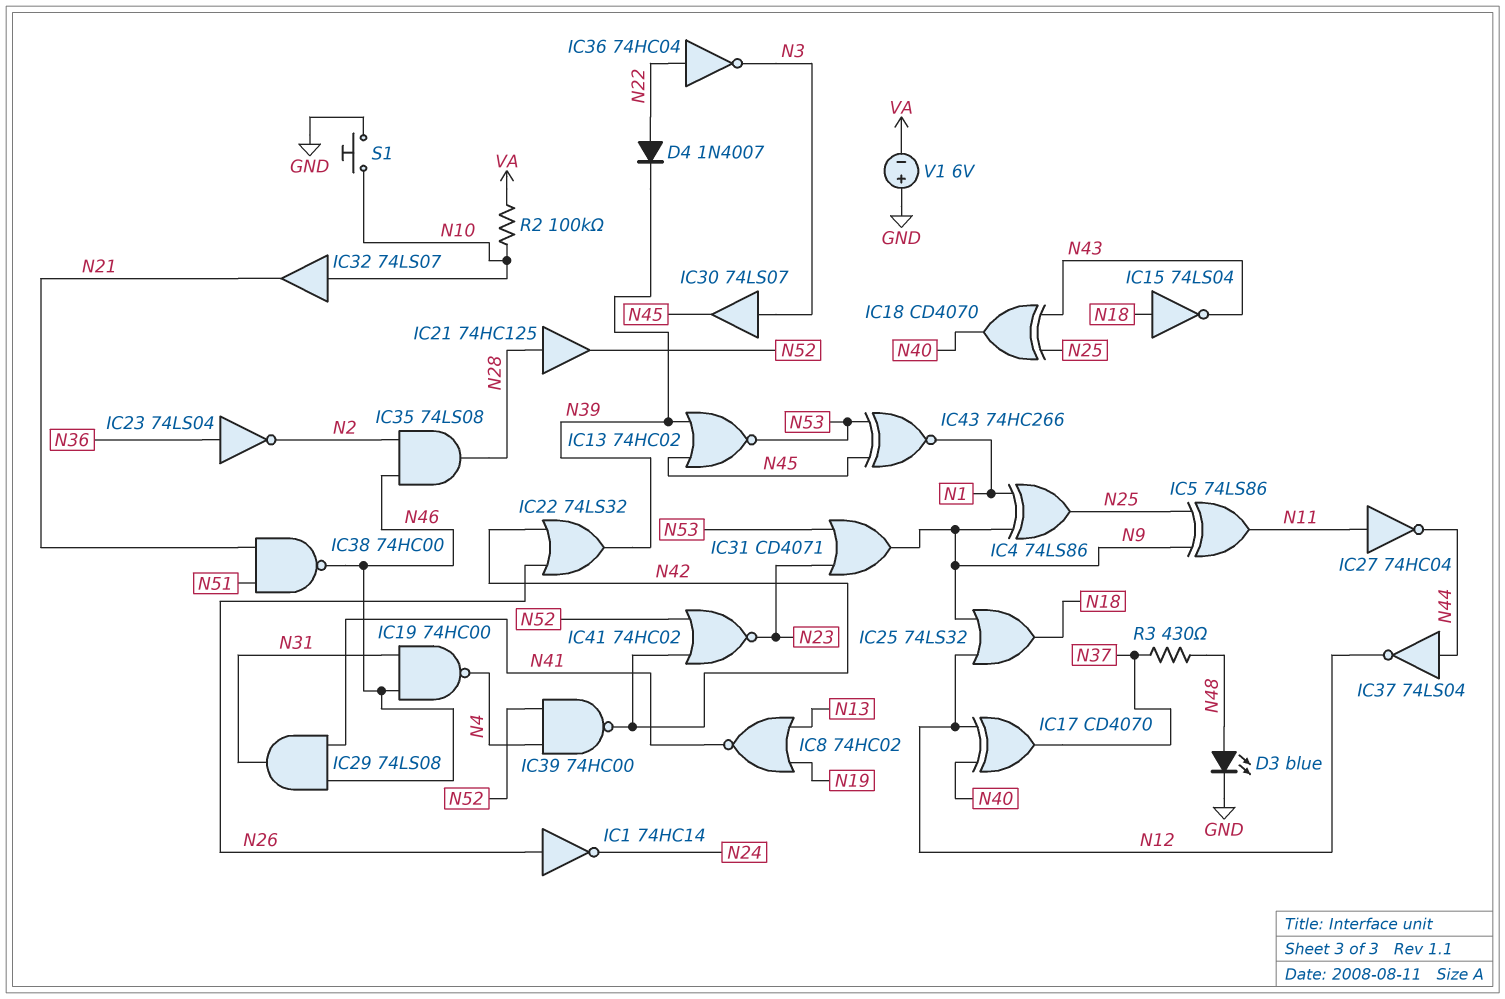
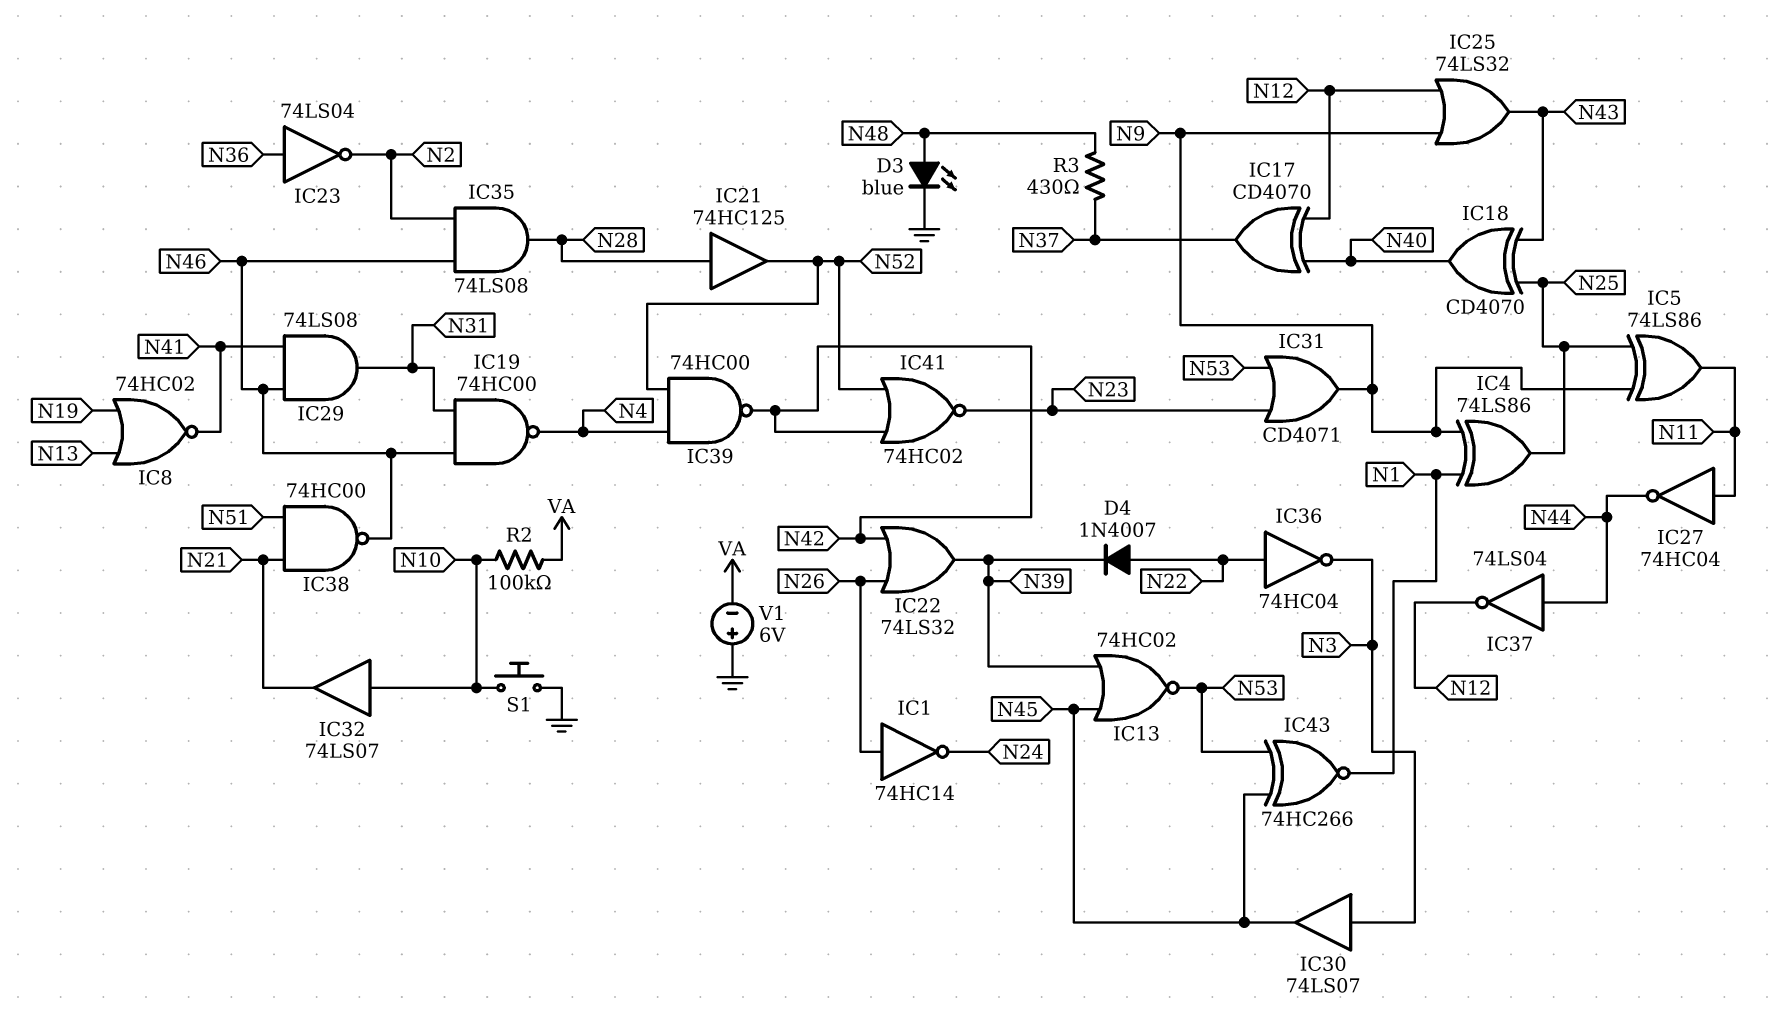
IC15: NOT 74LS04 (in N18, out N43) -> none
IC25: OR 74LS32 (in N9, in N12, out N18) -> OR 74LS32 (in N9, in N12, out N43)

